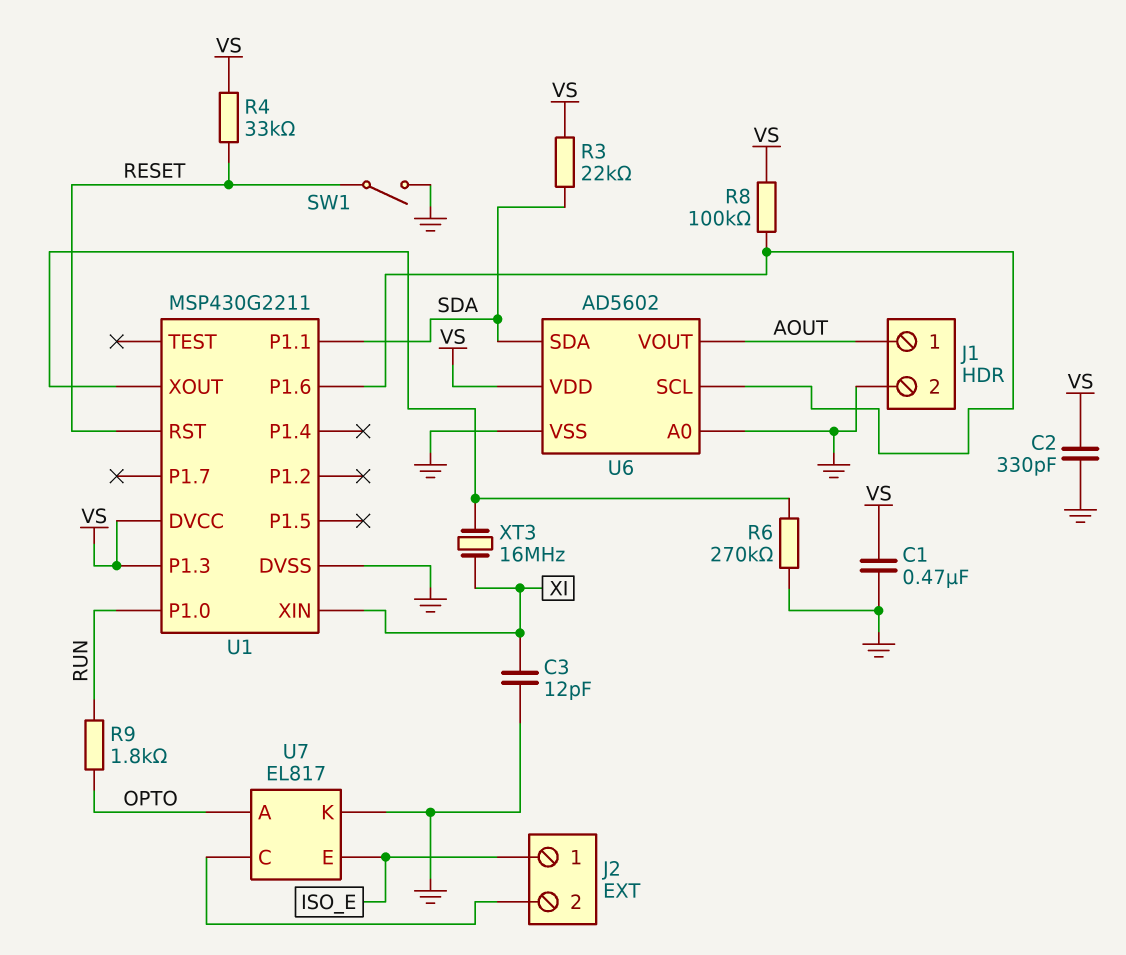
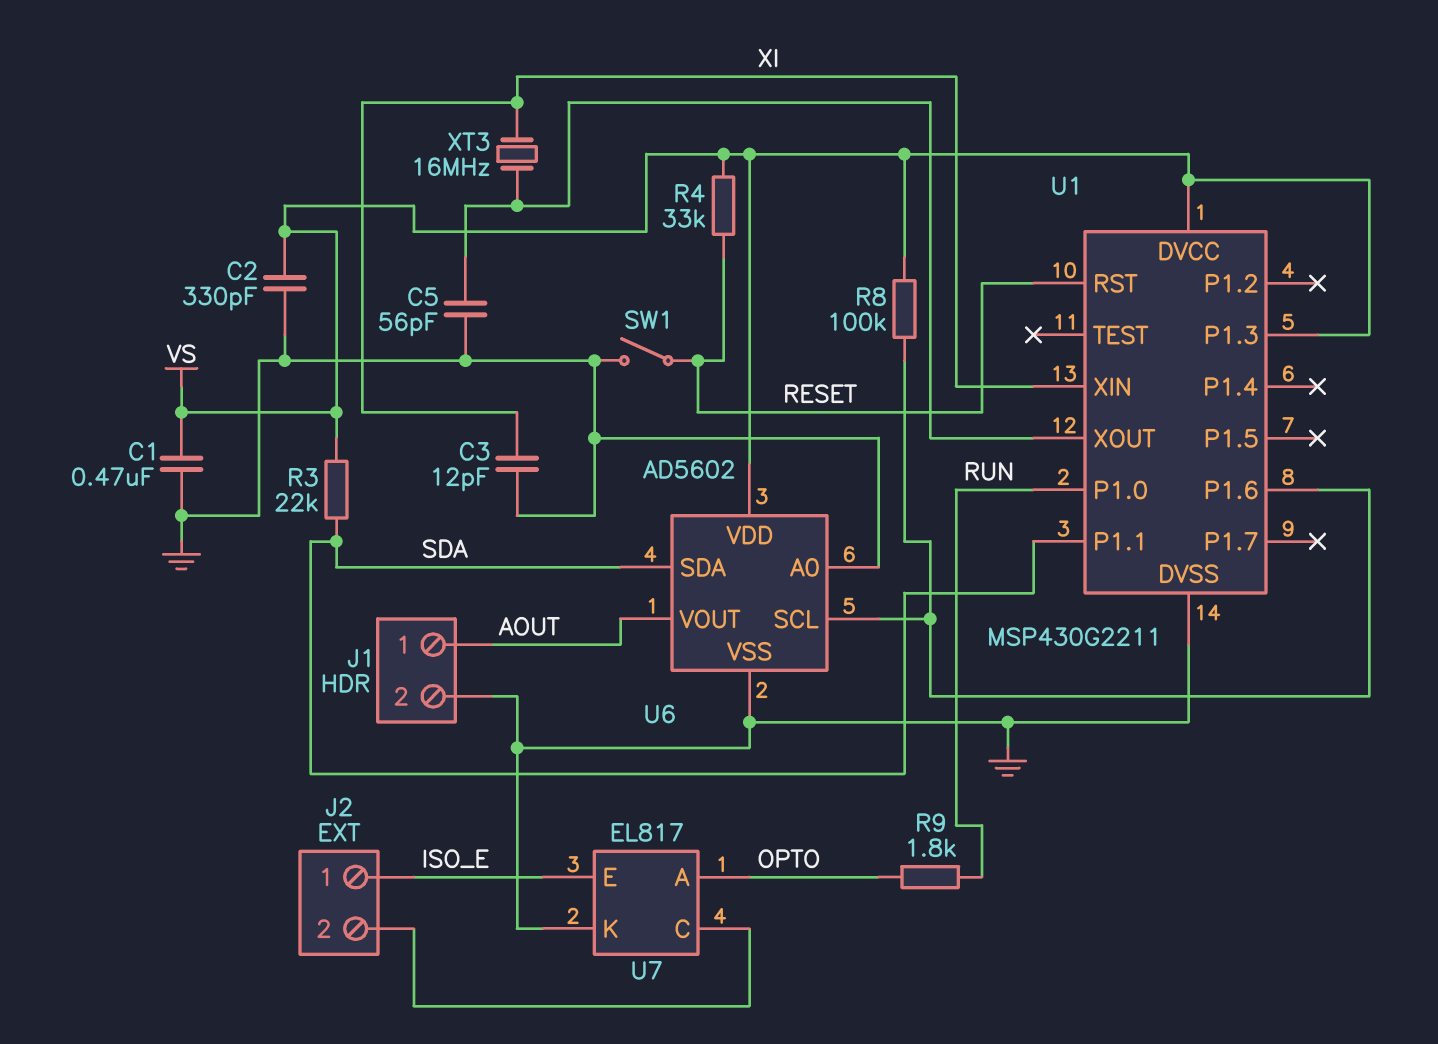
C5: none -> 56pF (GND, U1/XOUT)
R6: 270k (GND, U1/XOUT) -> none

